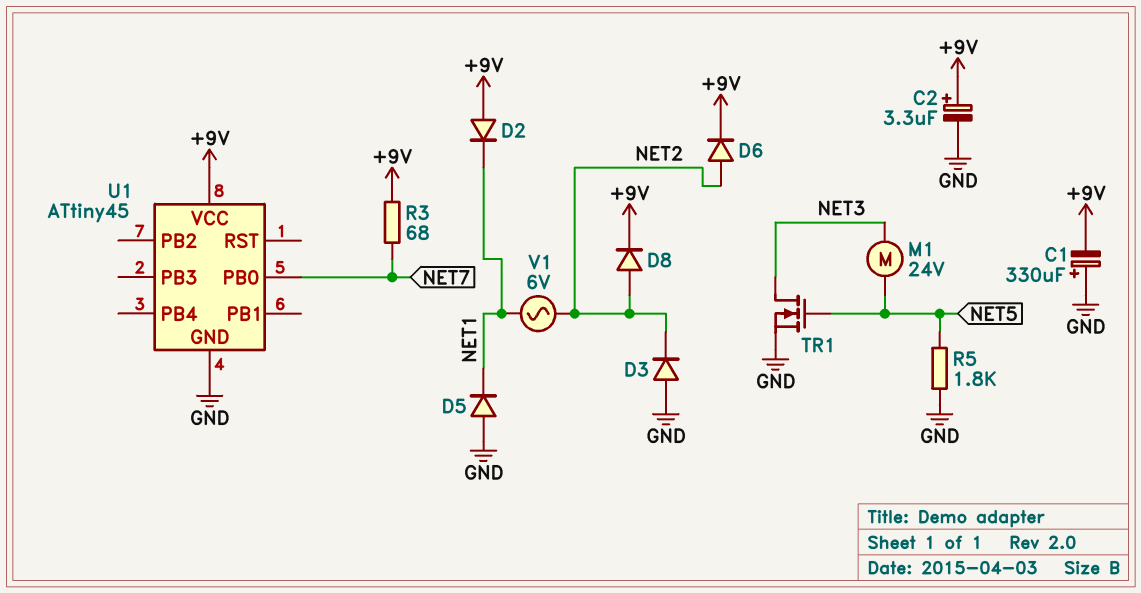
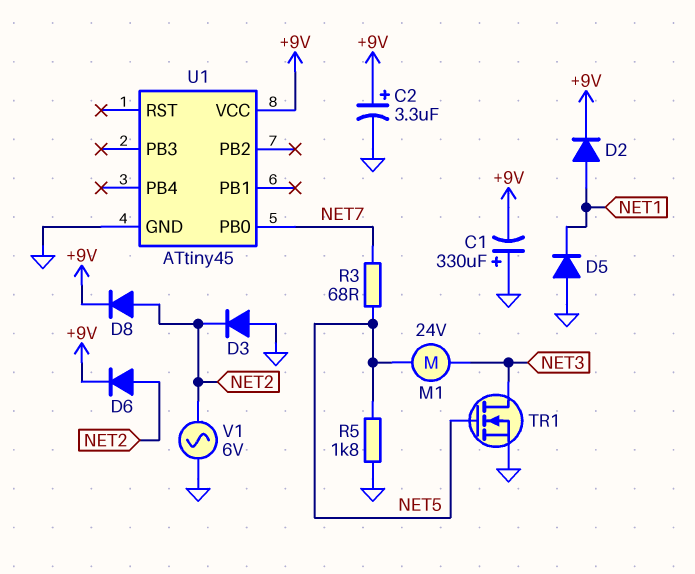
D2: diode (A +9V, K NET1) -> diode (A NET1, K +9V)
R3: 68 (+9V, NET7) -> 68 (NET5, NET7)
V1: AC 6V (NET1, NET2) -> AC 6V (GND, NET2)

